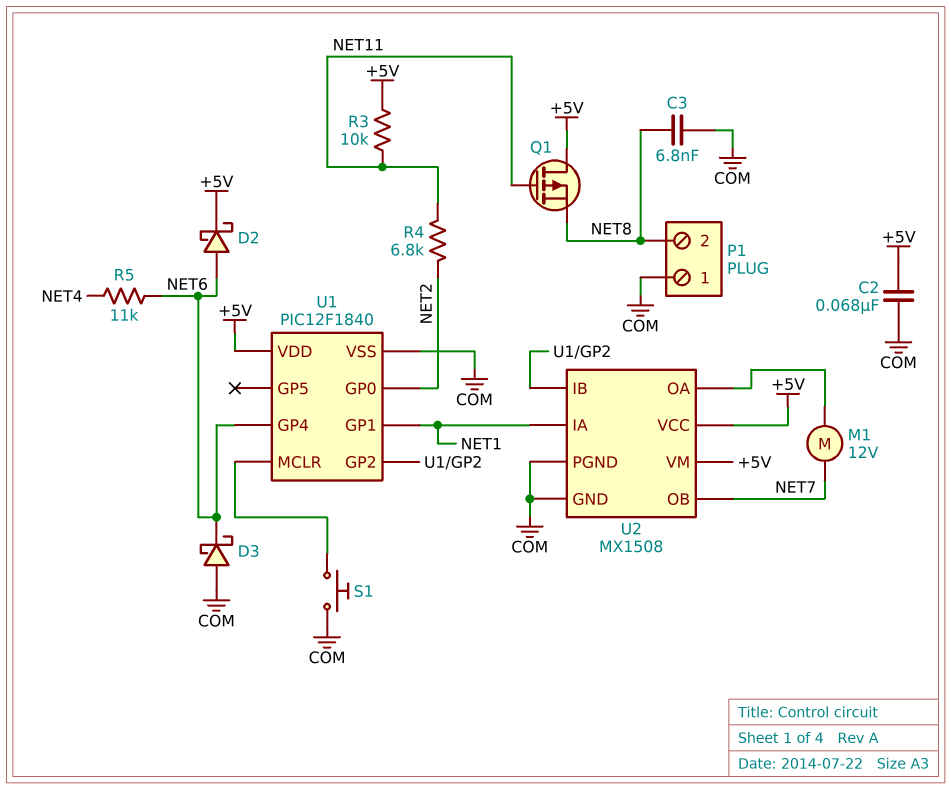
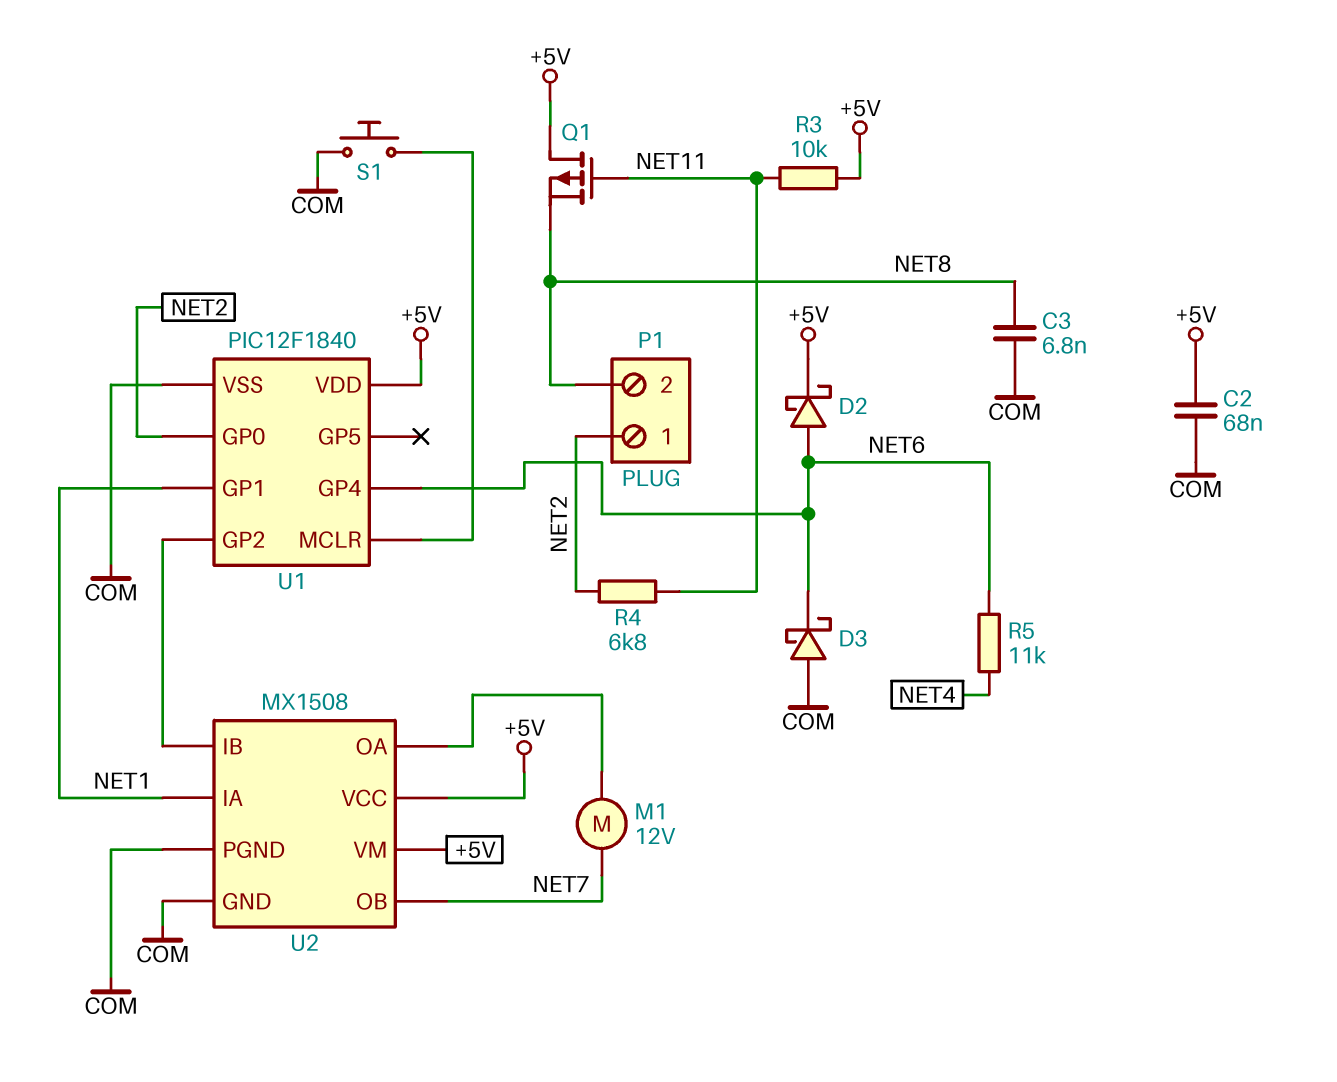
P1 pin 1: COM -> NET2

